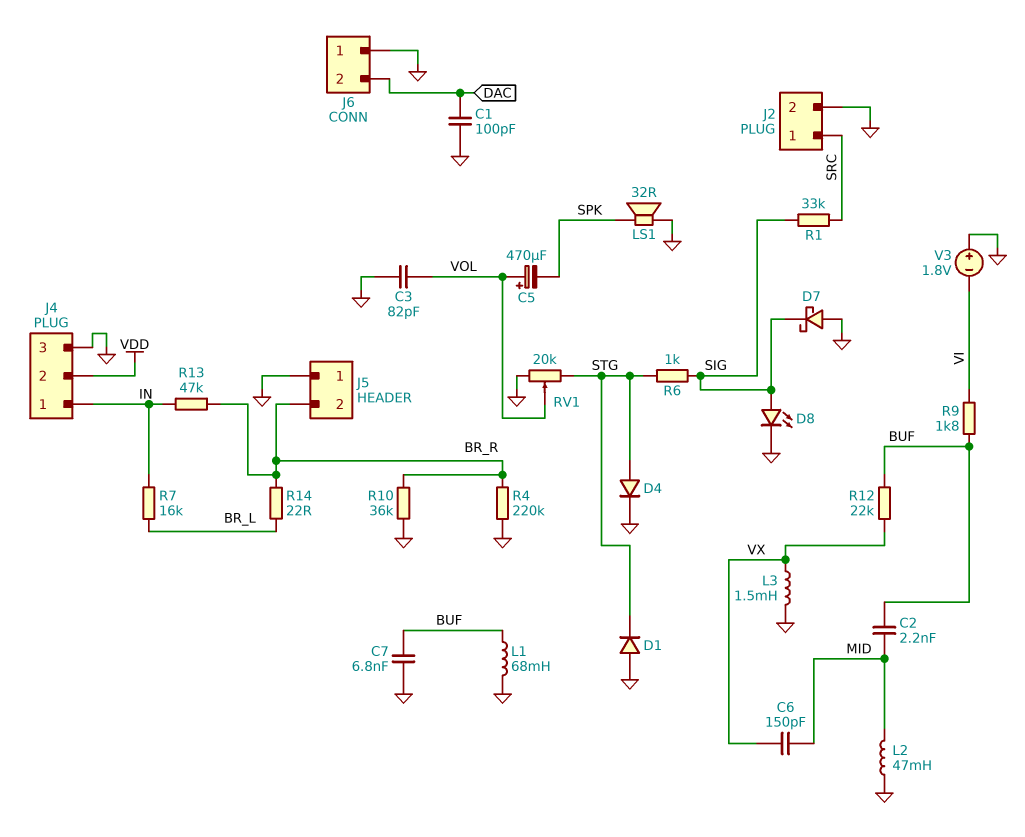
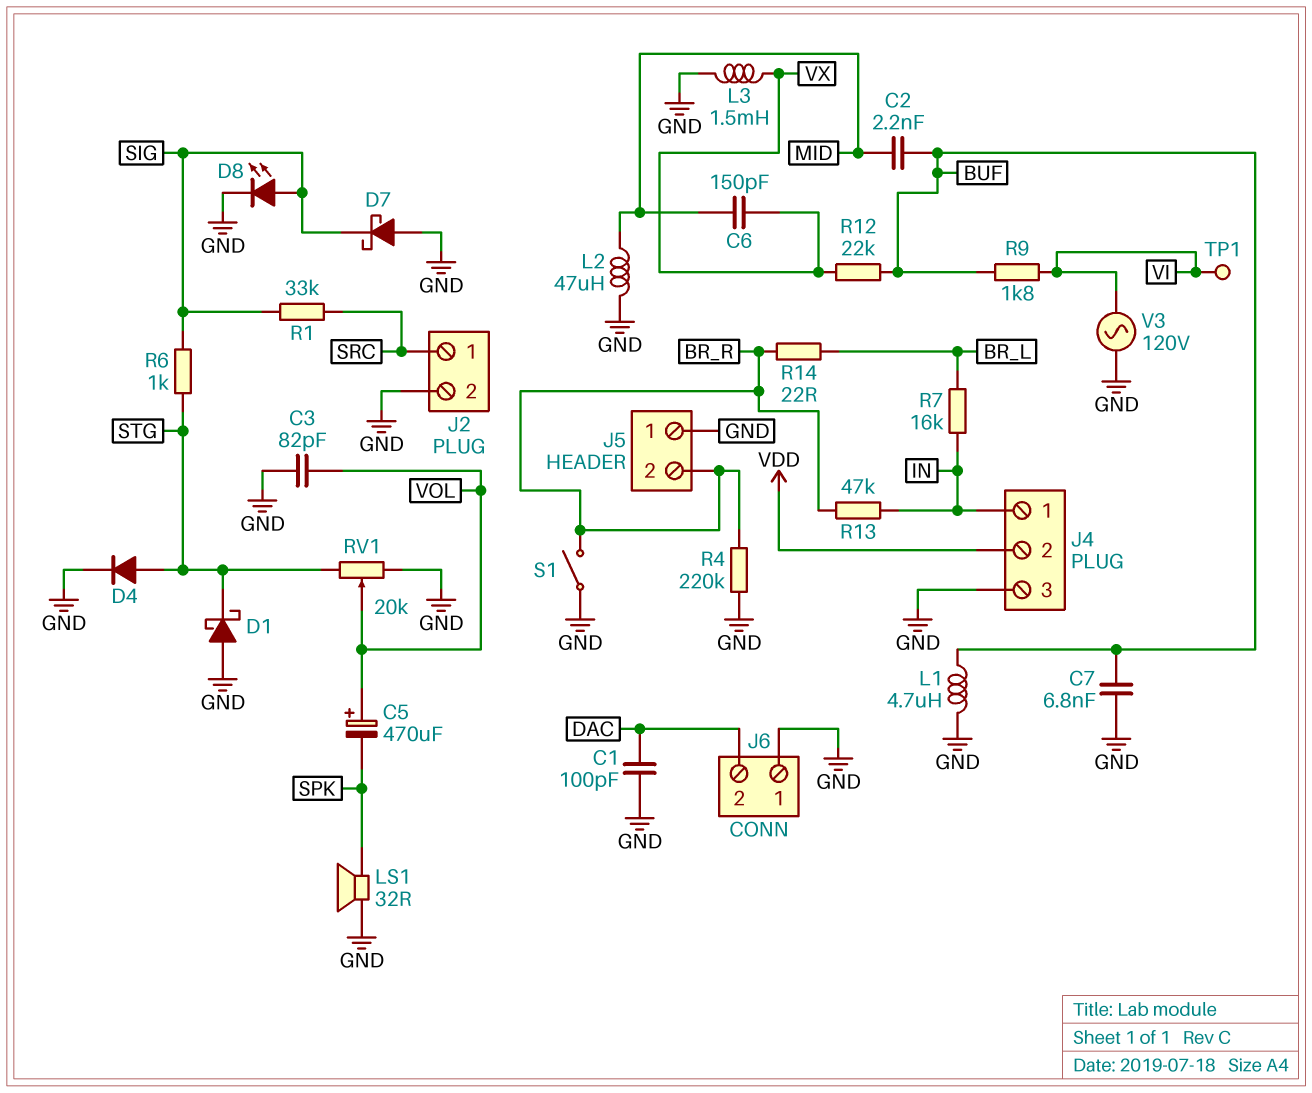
D1: diode (A GND, K STG) -> schottky (A GND, K STG)
L1: 68mH (BUF, GND) -> 4.7uH (BUF, GND)
L2: 47mH (GND, MID) -> 47uH (GND, MID)
R10: 36k (BR_R, GND) -> none
S1: none -> switch (BR_R, GND)
TP1: none -> test point (VI)
V3: 1.8V (plus GND, minus VI) -> AC 120V (GND, VI)

